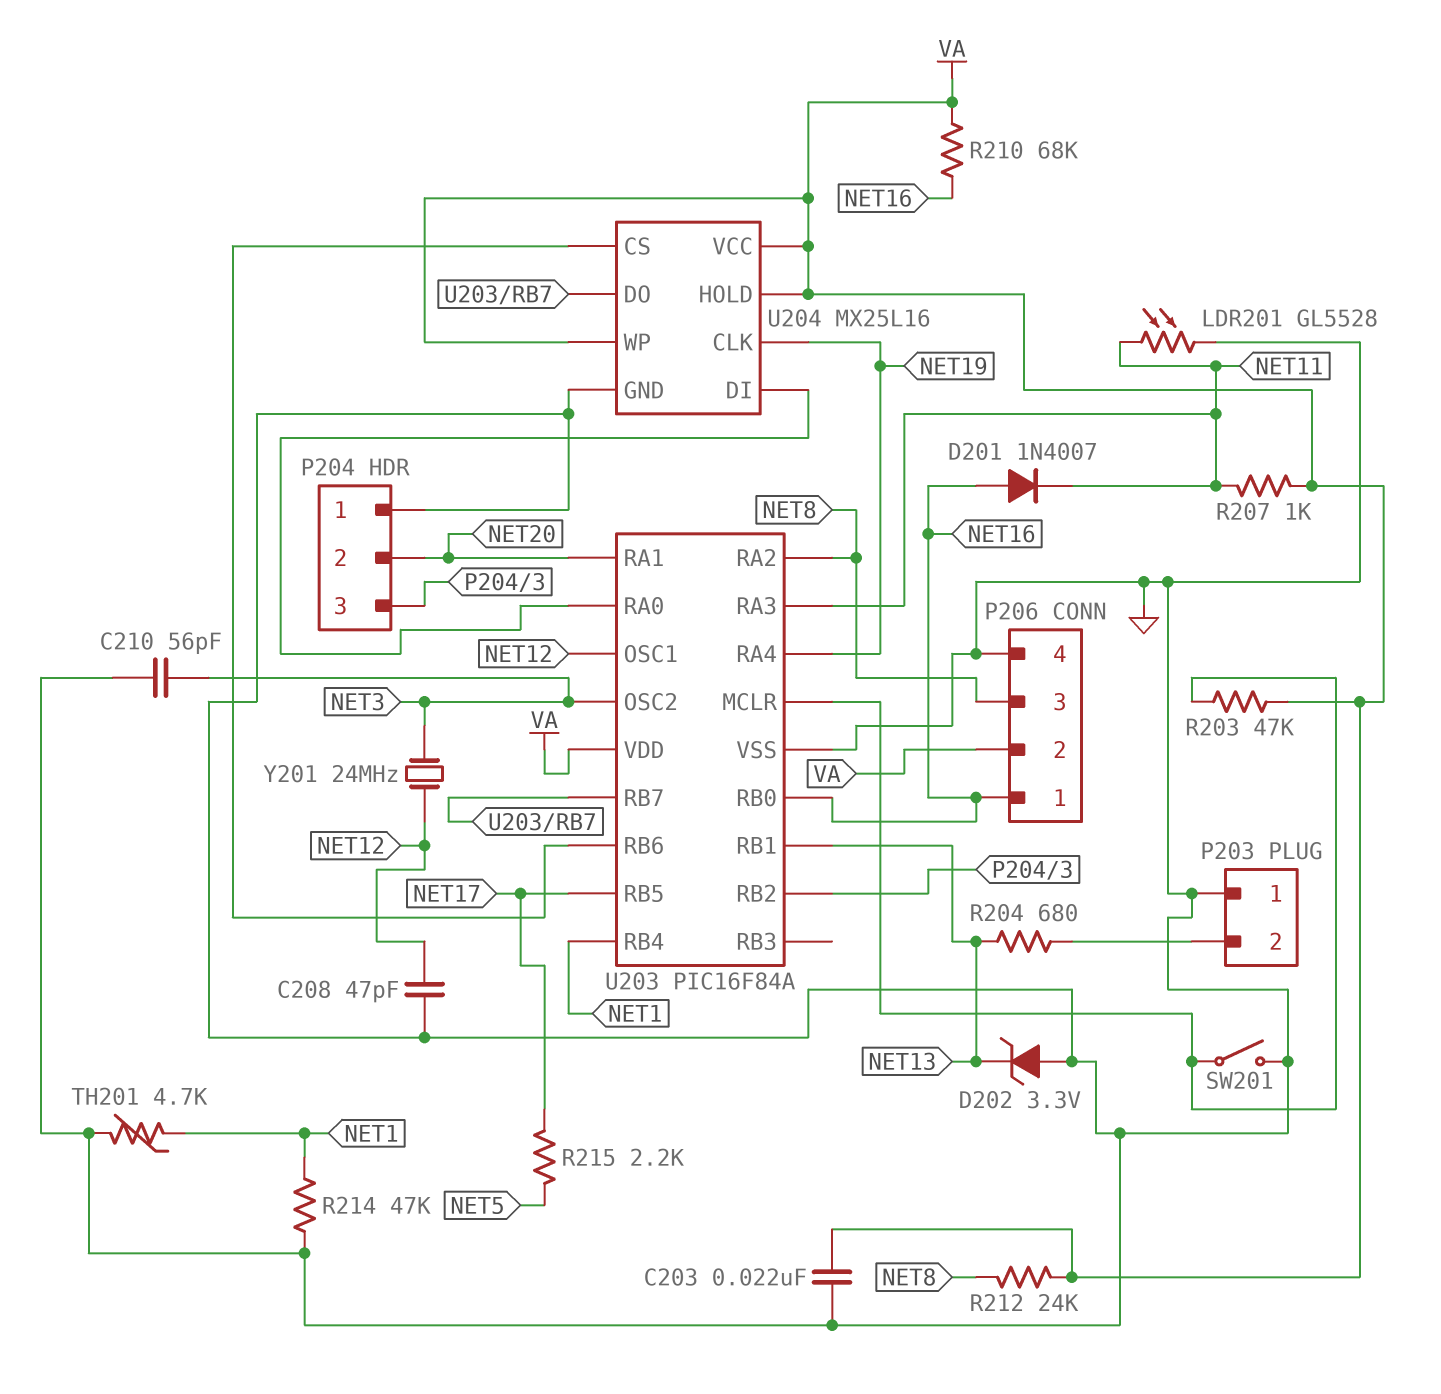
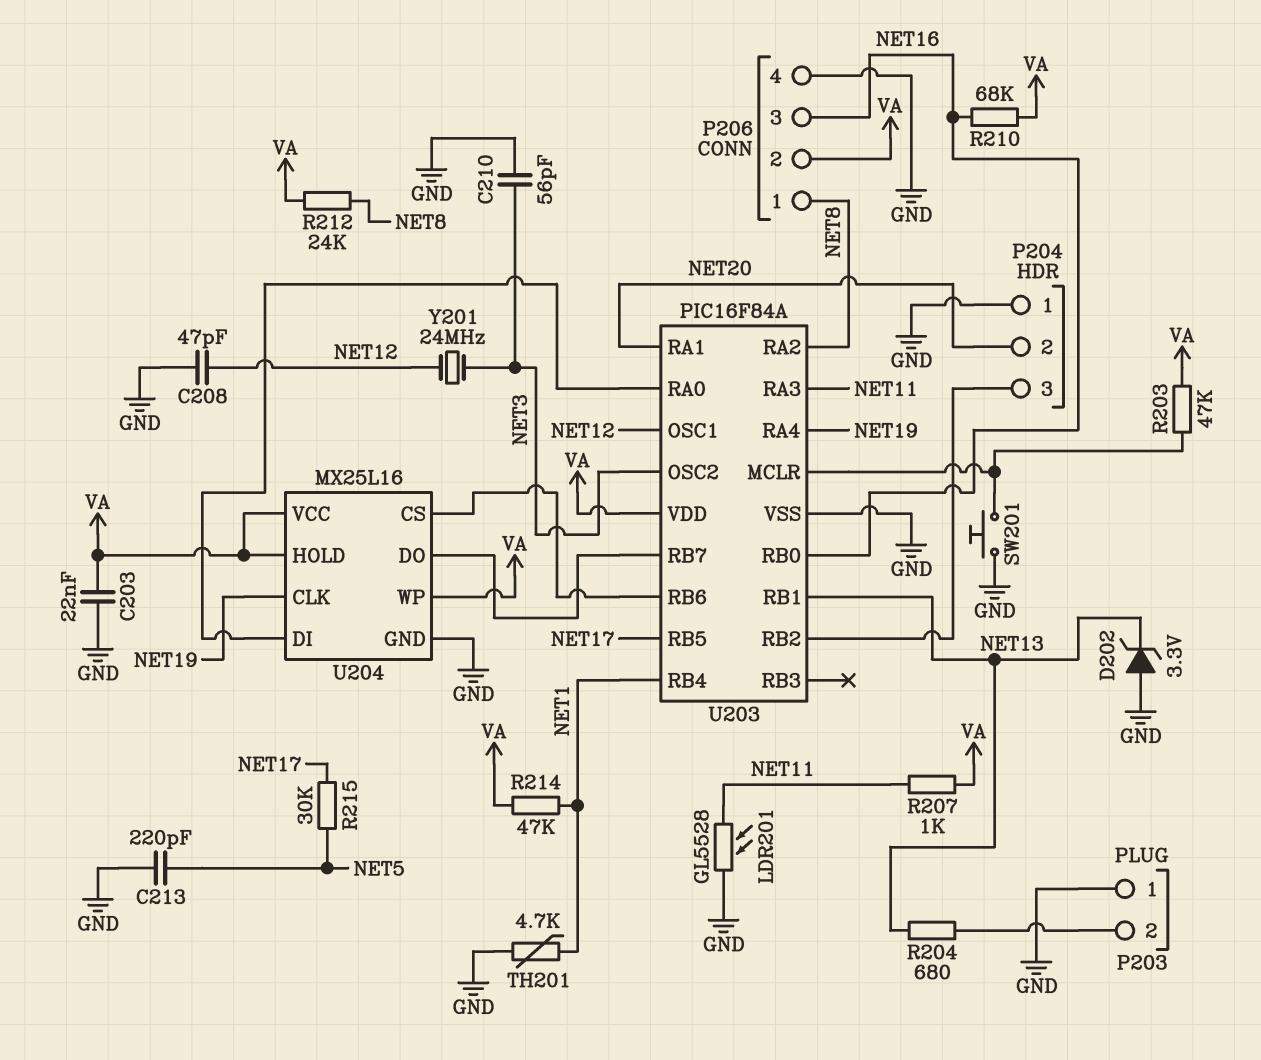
C213: none -> 220pF (GND, NET5)
D201: diode 1N4007 (A NET16, K NET11) -> none
P206 pin 1: NET16 -> NET8
P206 pin 3: NET8 -> NET16
R214: 47k (GND, NET1) -> 47k (NET1, VA)
R215: 2.2k (NET5, NET17) -> 30k (NET5, NET17)
SW201: switch (GND, U203/MCLR) -> button (GND, U203/MCLR)

